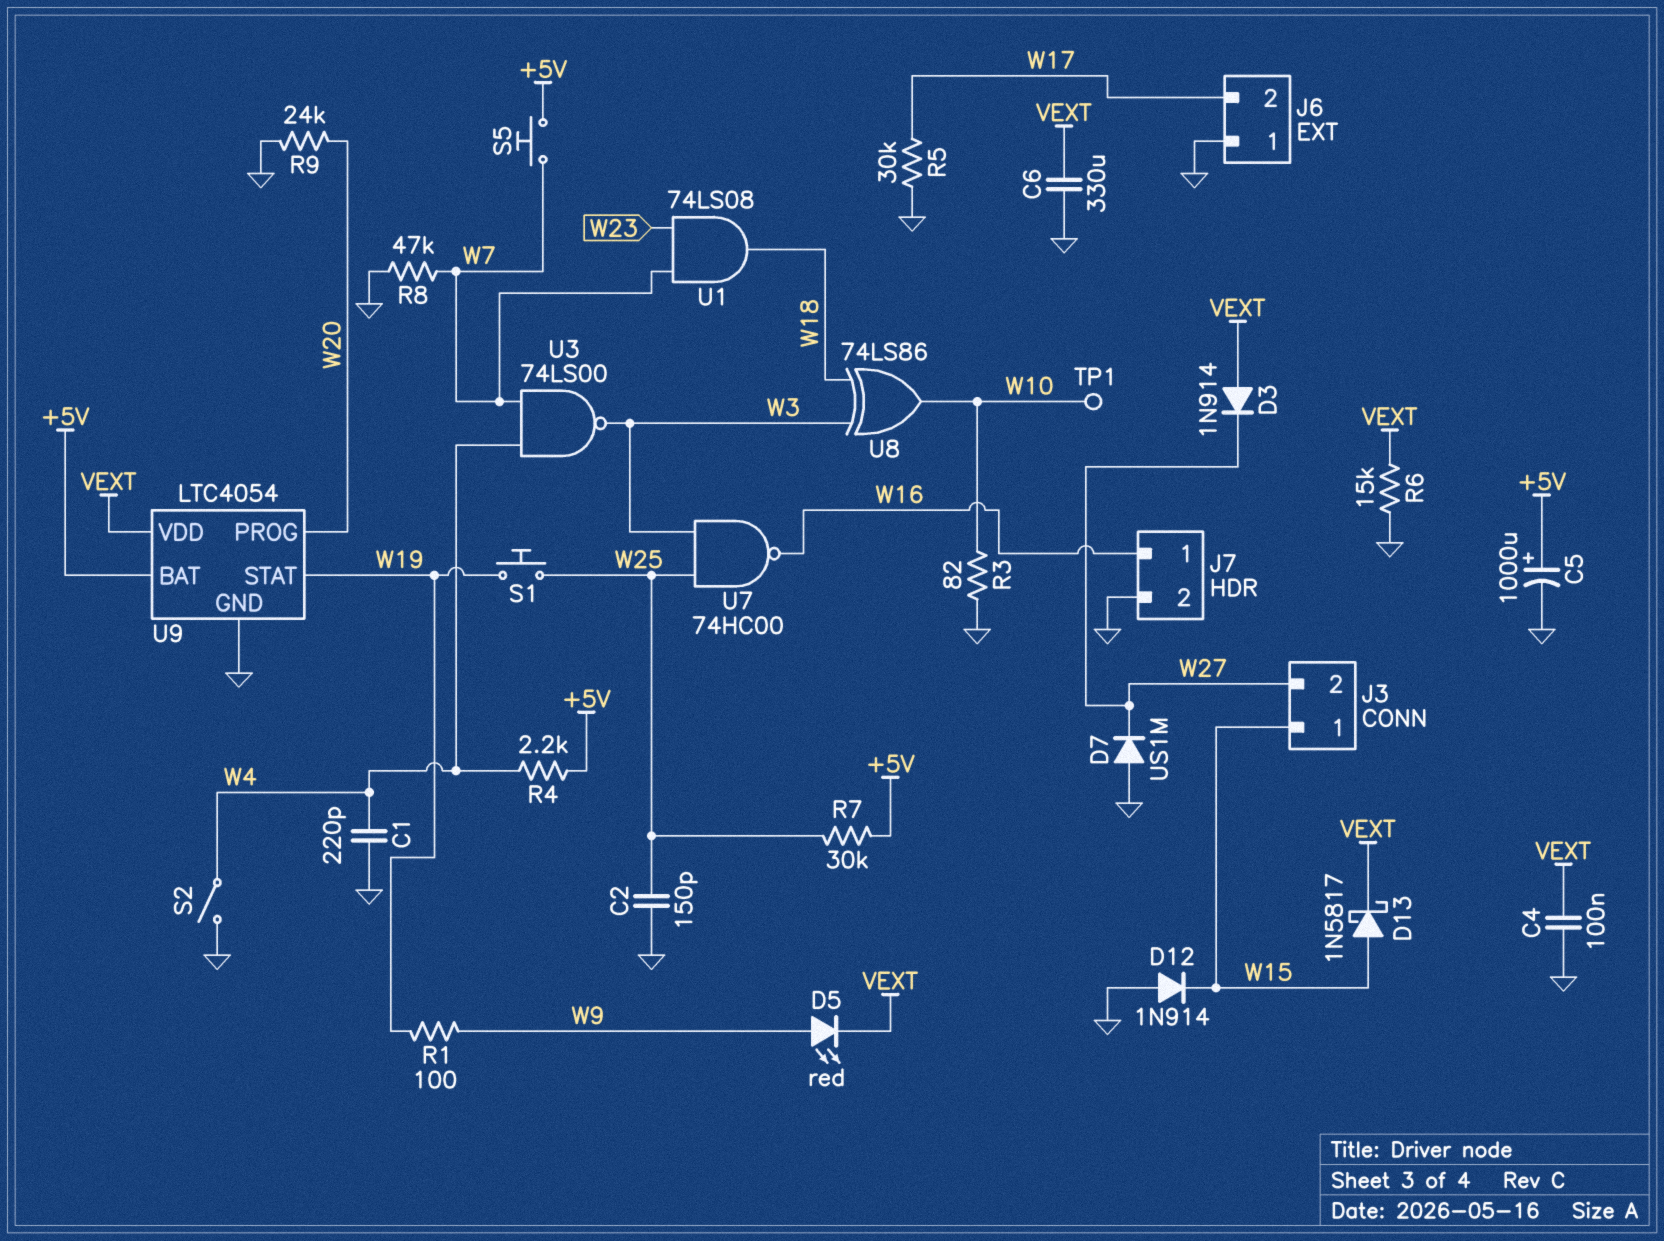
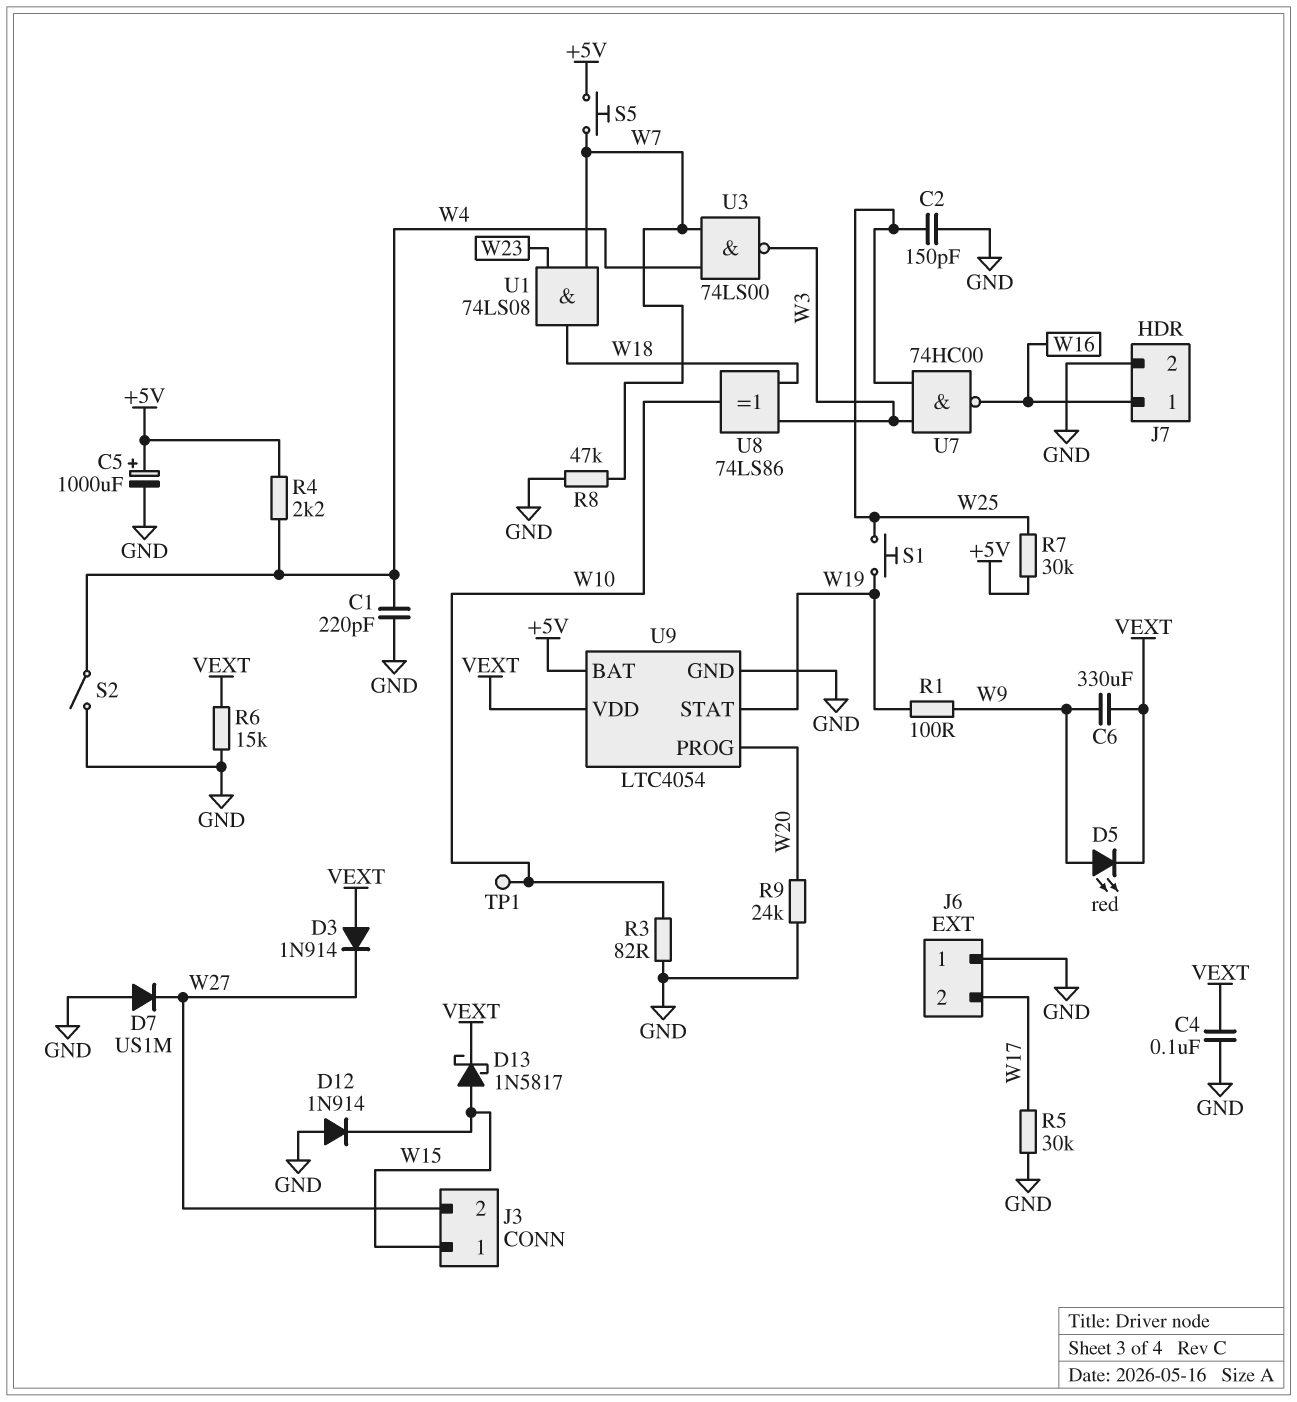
C6: 330uF (GND, VEXT) -> 330uF (VEXT, W9)

